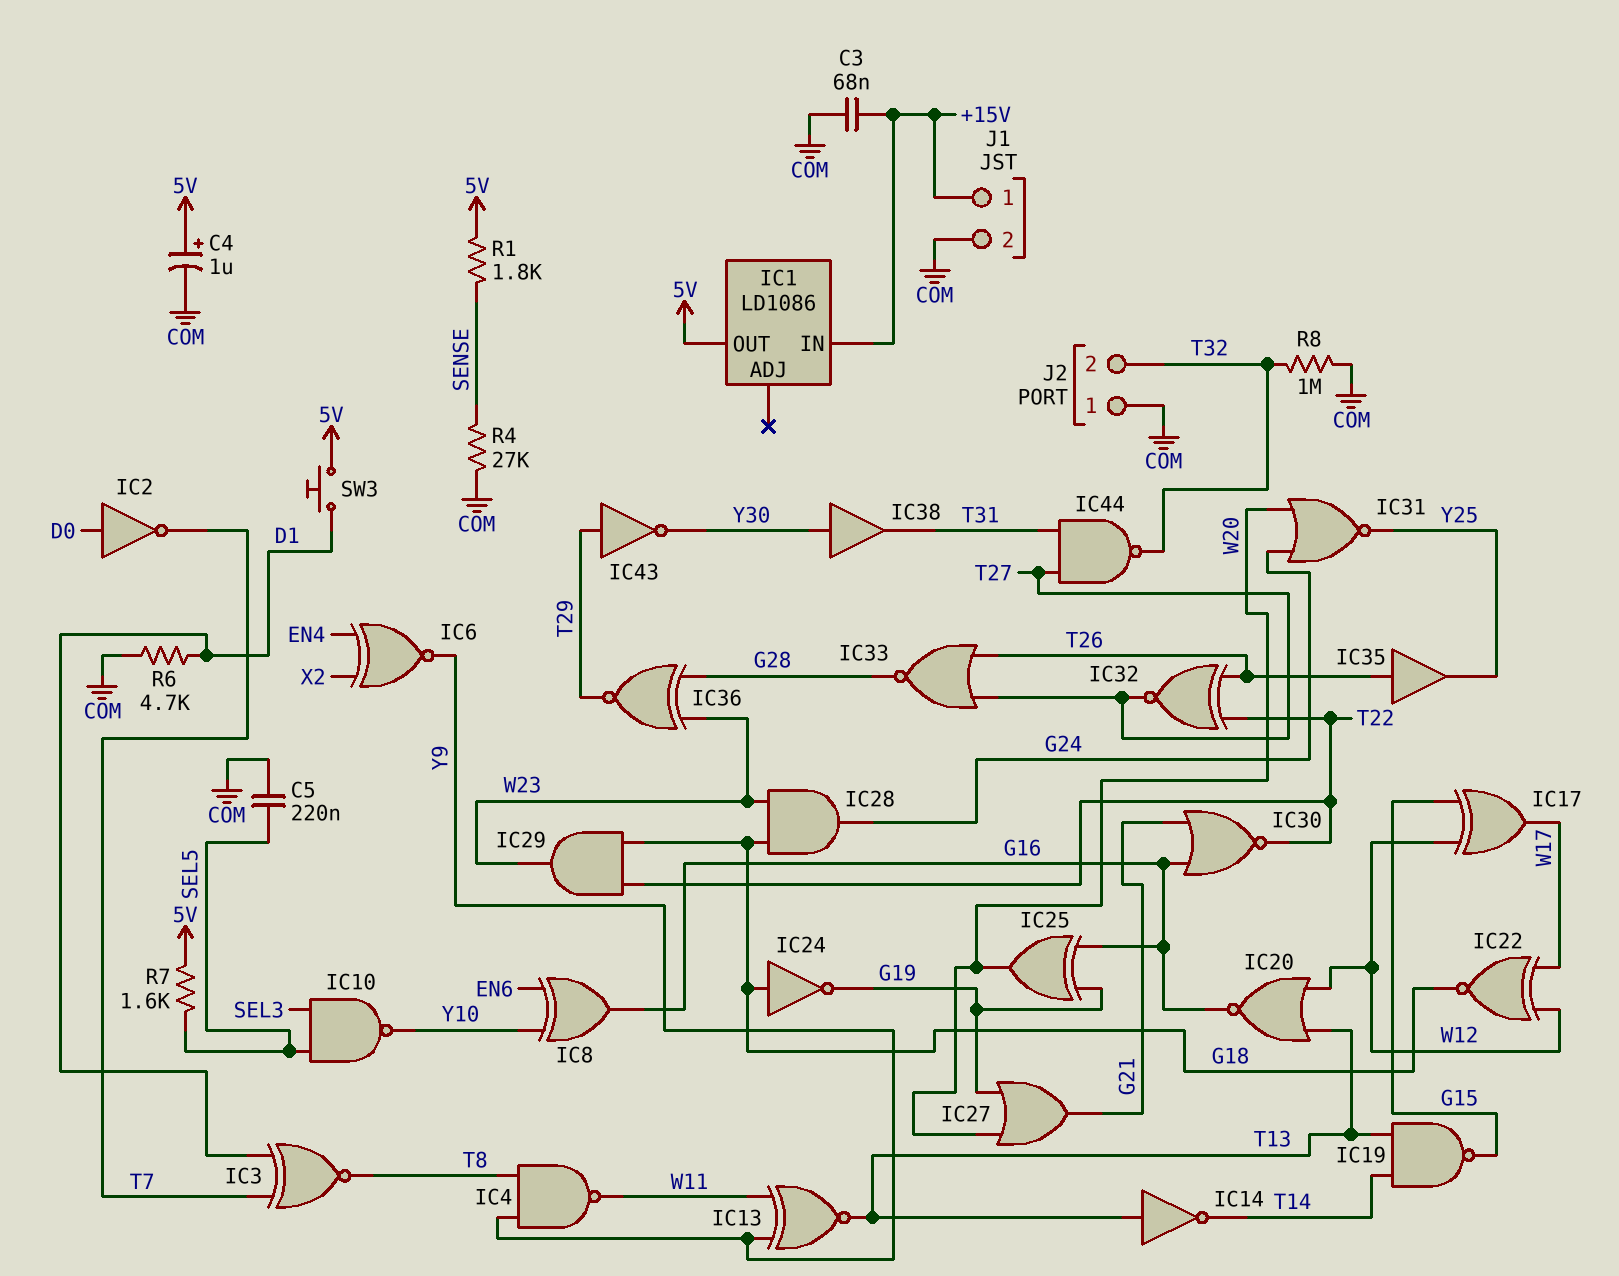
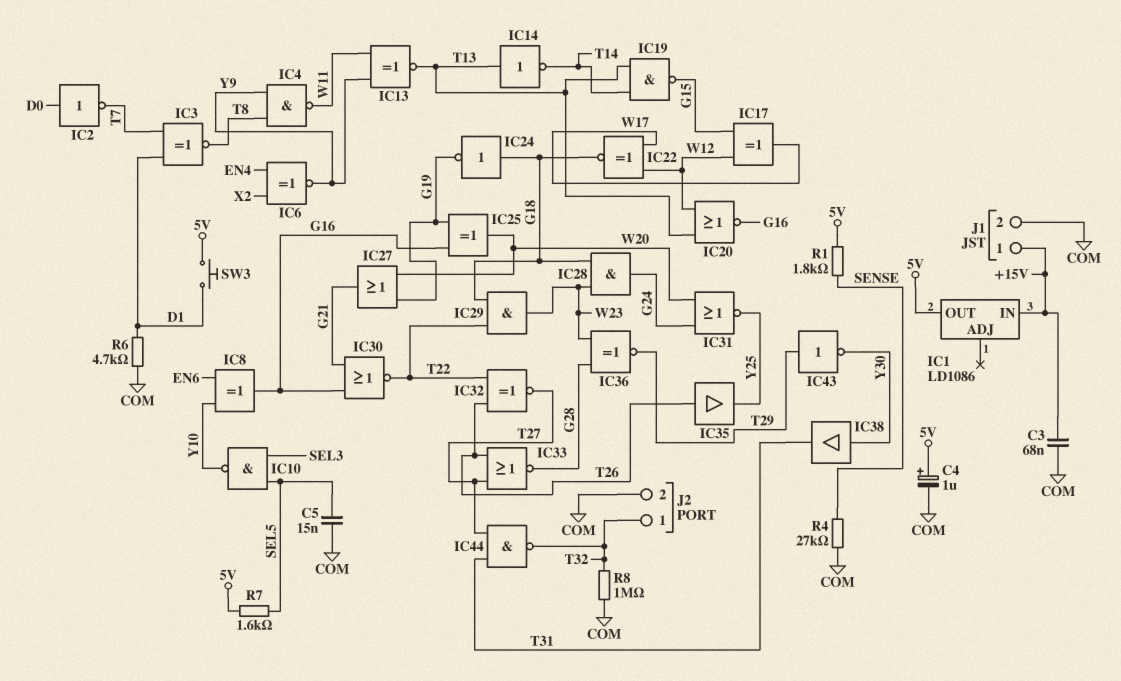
C5: 220nF (COM, SEL5) -> 15nF (COM, SEL5)
J2 pin 1: COM -> T32
J2 pin 2: T32 -> COM

